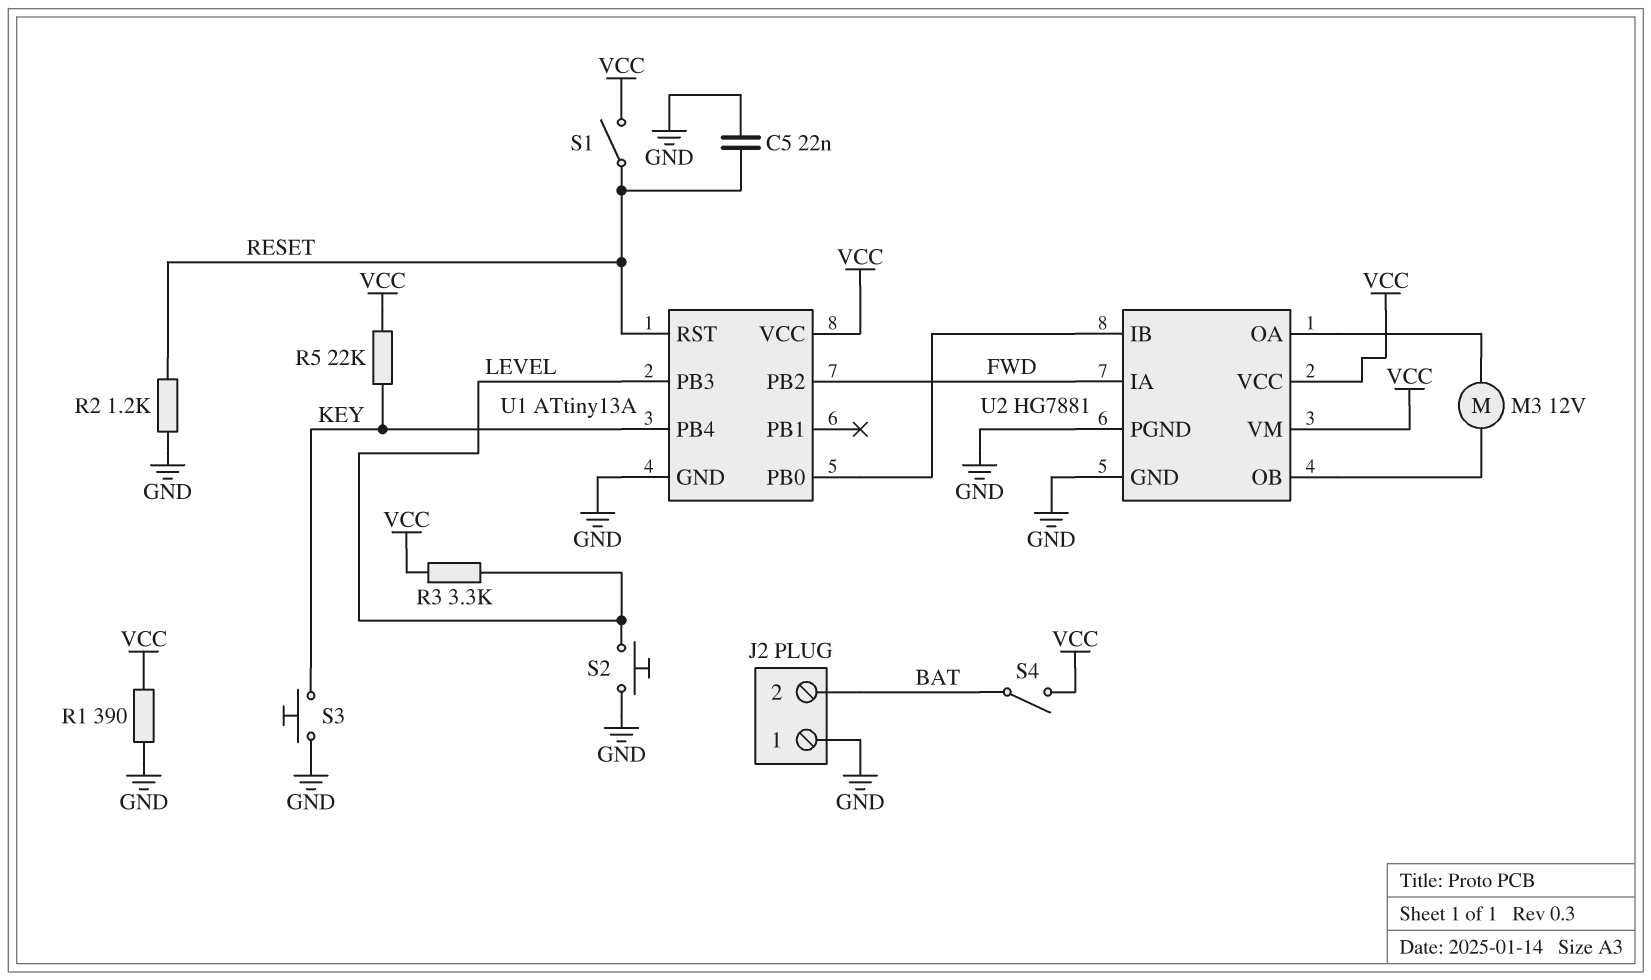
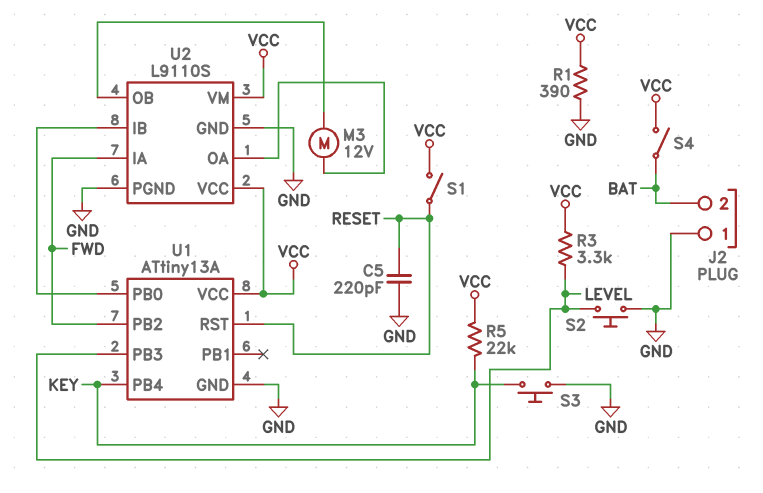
C5: 22nF (GND, RESET) -> 220pF (GND, RESET)
R2: 1.2k (GND, RESET) -> none
U2: HG7881 -> L9110S

